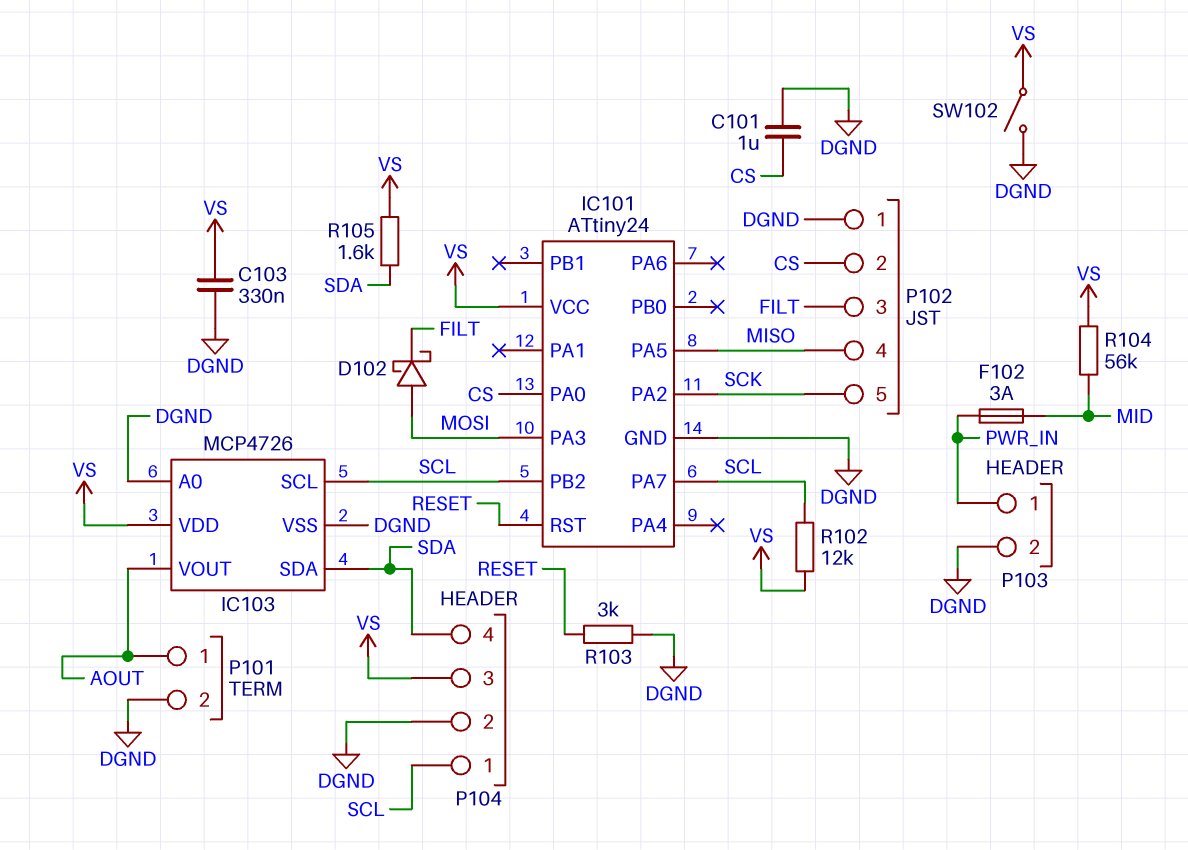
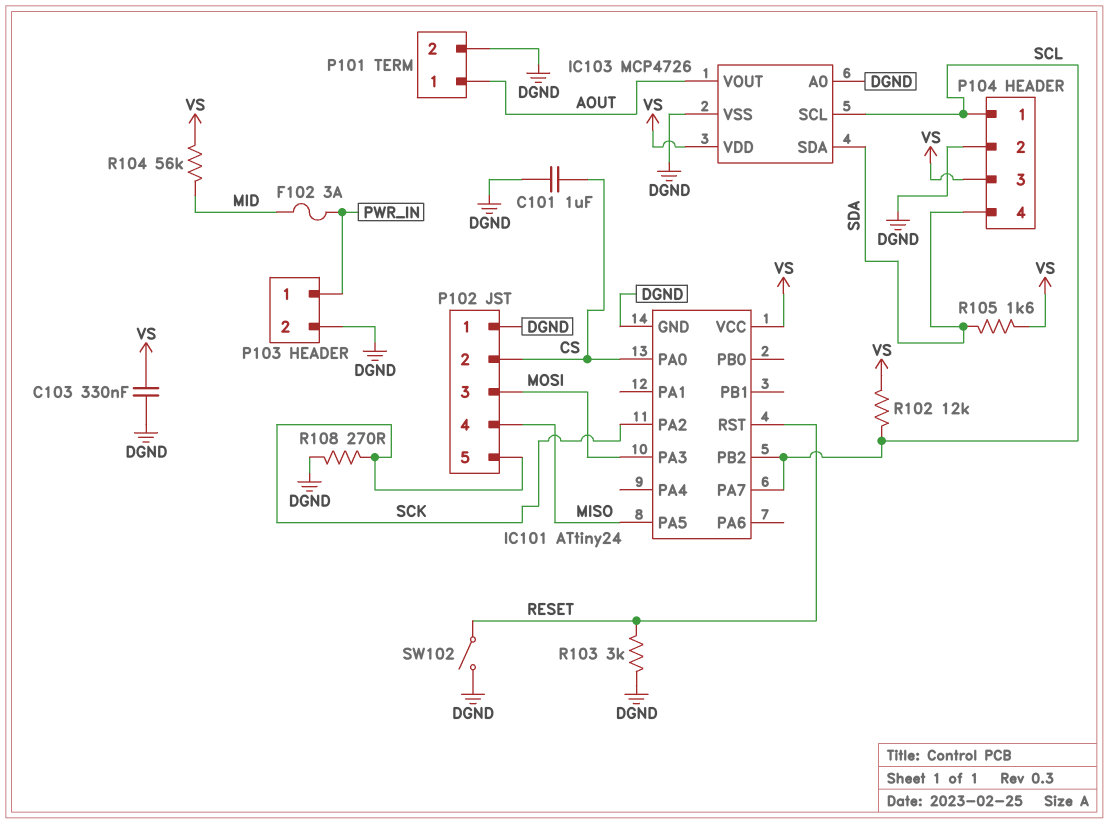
D102: schottky (A MOSI, K FILT) -> none
P102 pin 3: FILT -> MOSI
R108: none -> 270 (DGND, SCK)
SW102: switch (DGND, VS) -> switch (DGND, RESET)

